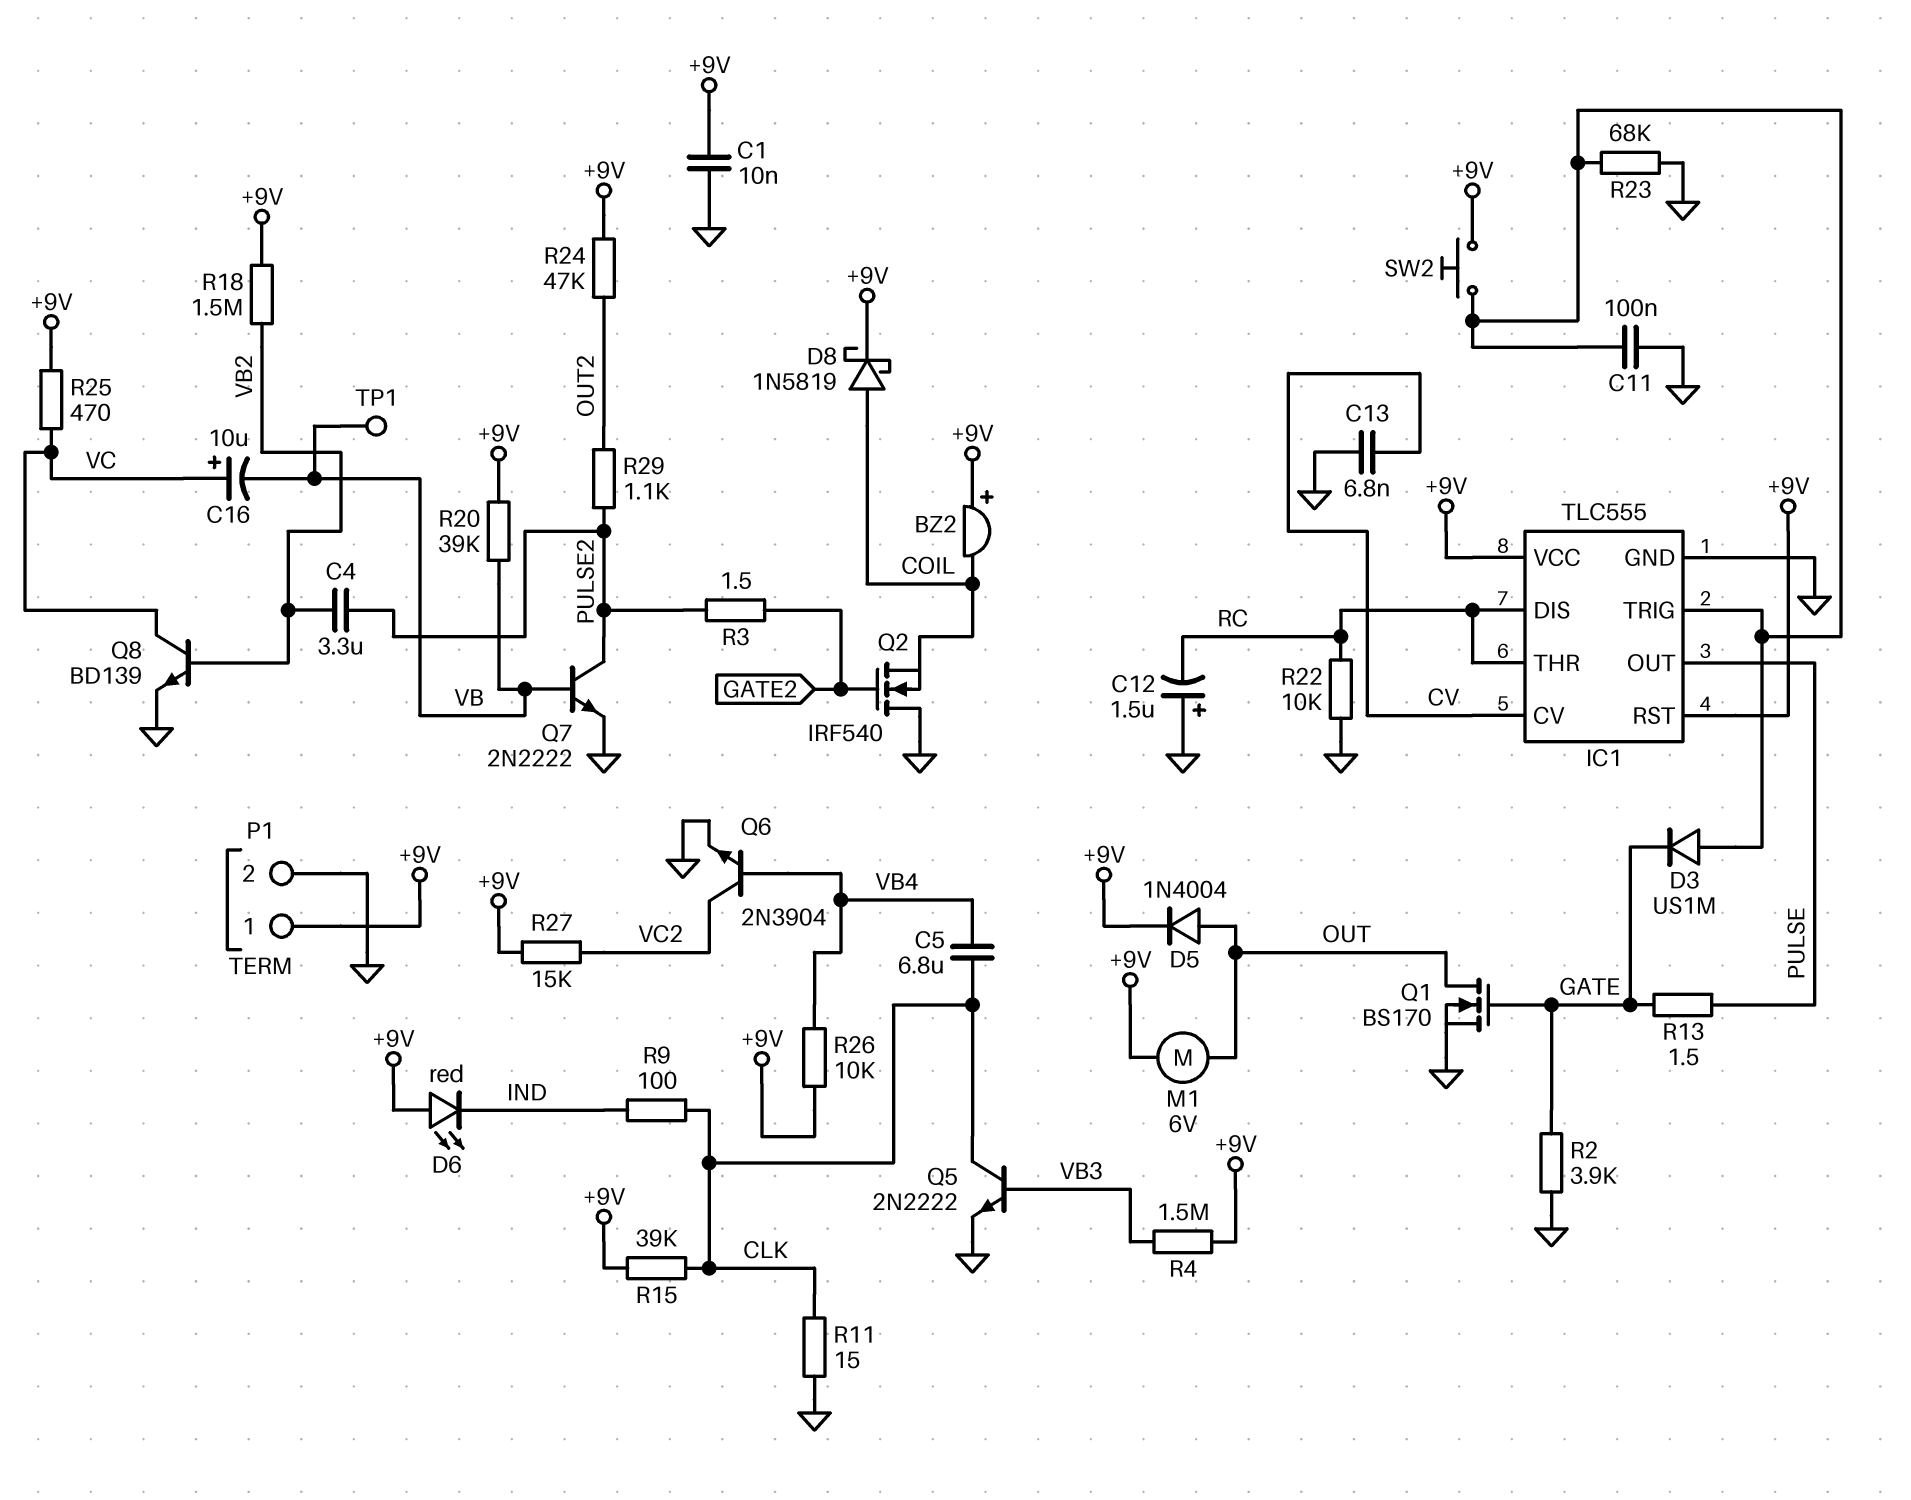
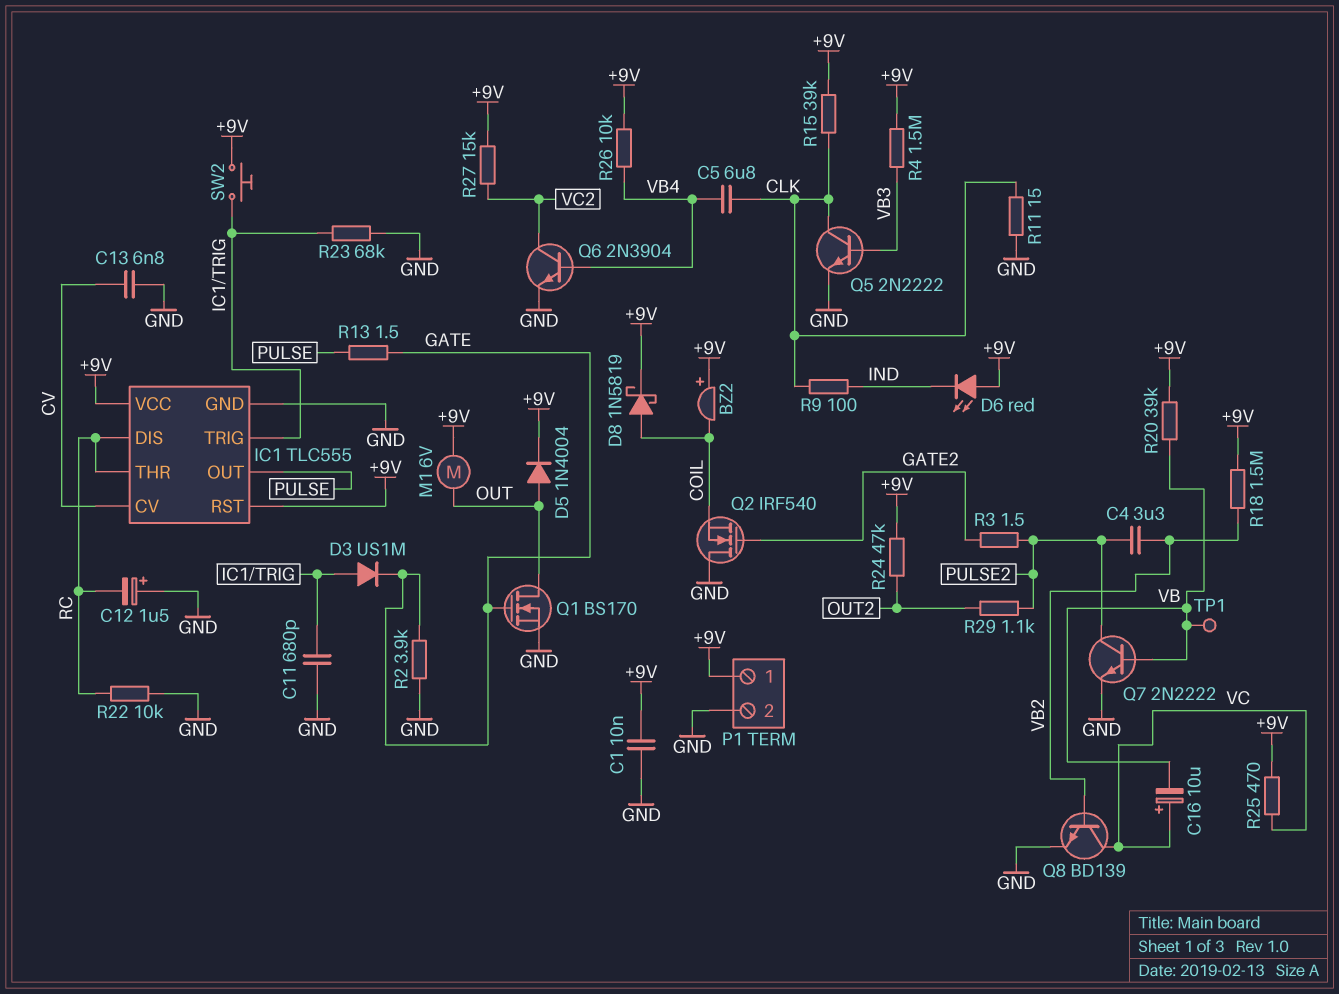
C11: 100nF (GND, IC1/TRIG) -> 680pF (GND, IC1/TRIG)

